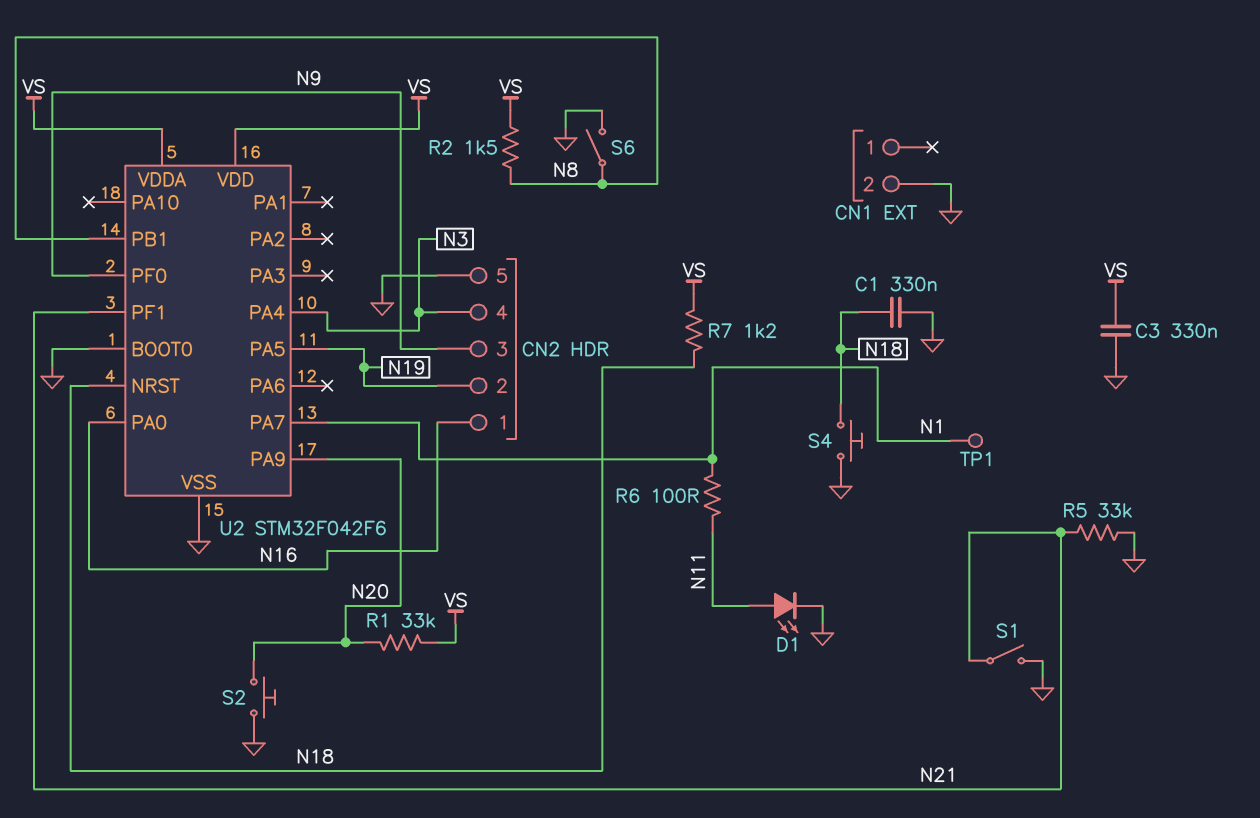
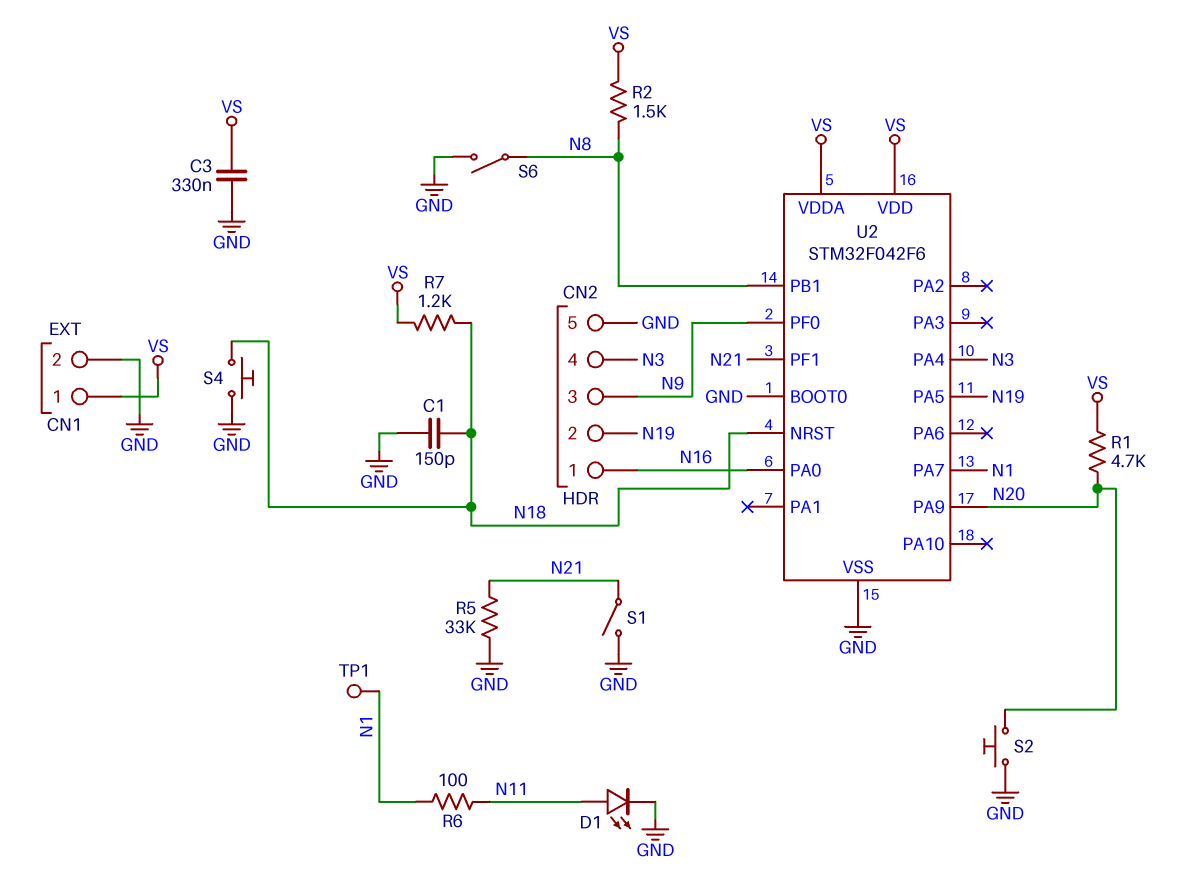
C1: 330nF (GND, N18) -> 150pF (GND, N18)
CN1 pin 1: none -> VS
R1: 33k (N20, VS) -> 4.7k (N20, VS)

